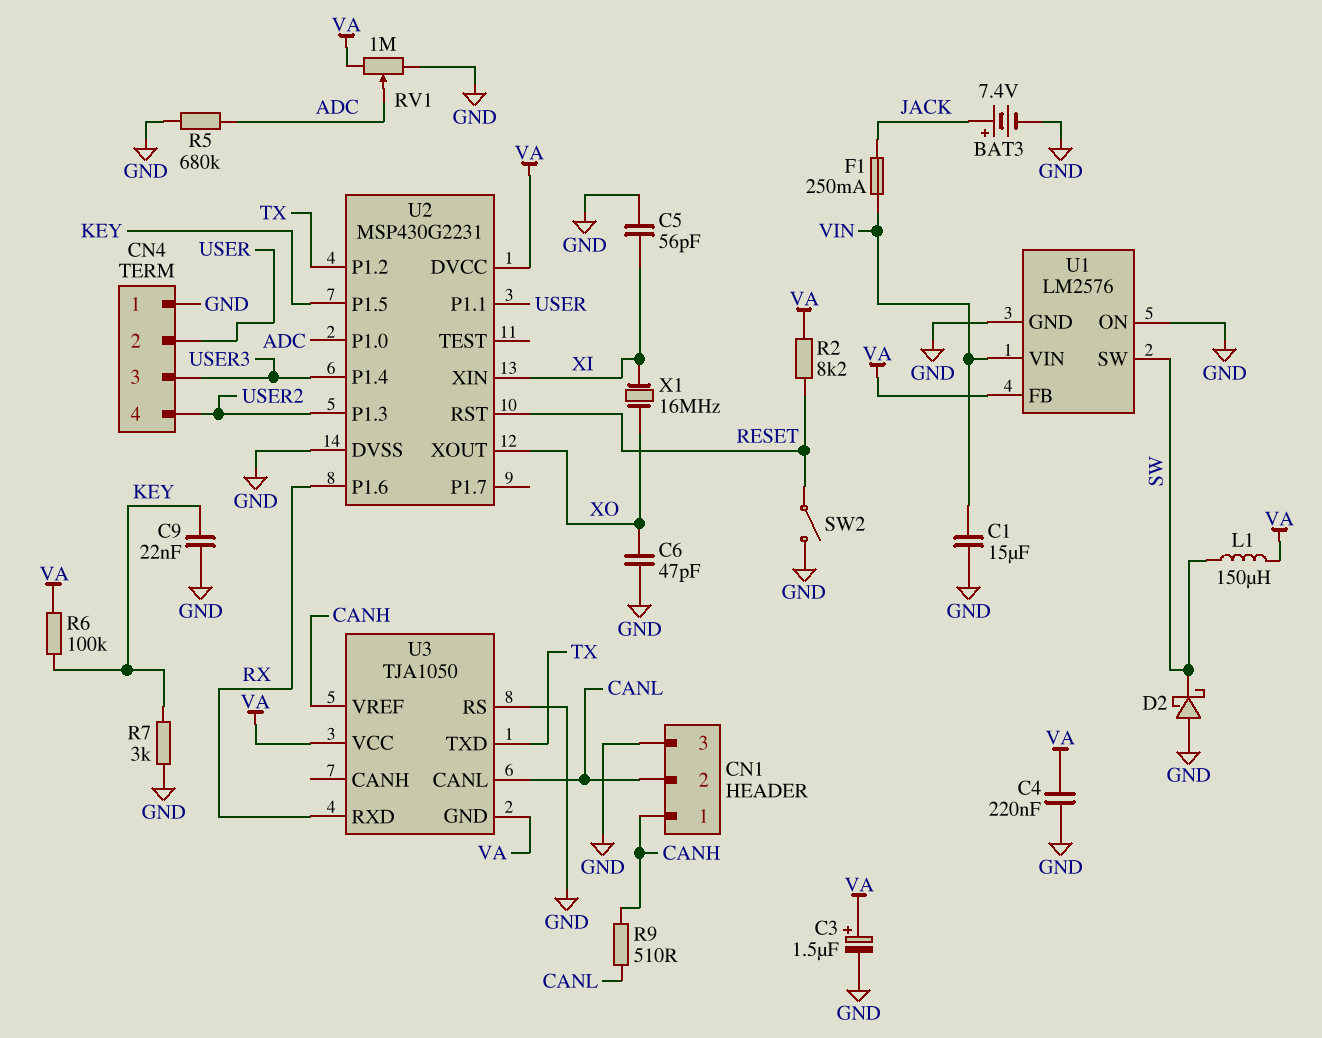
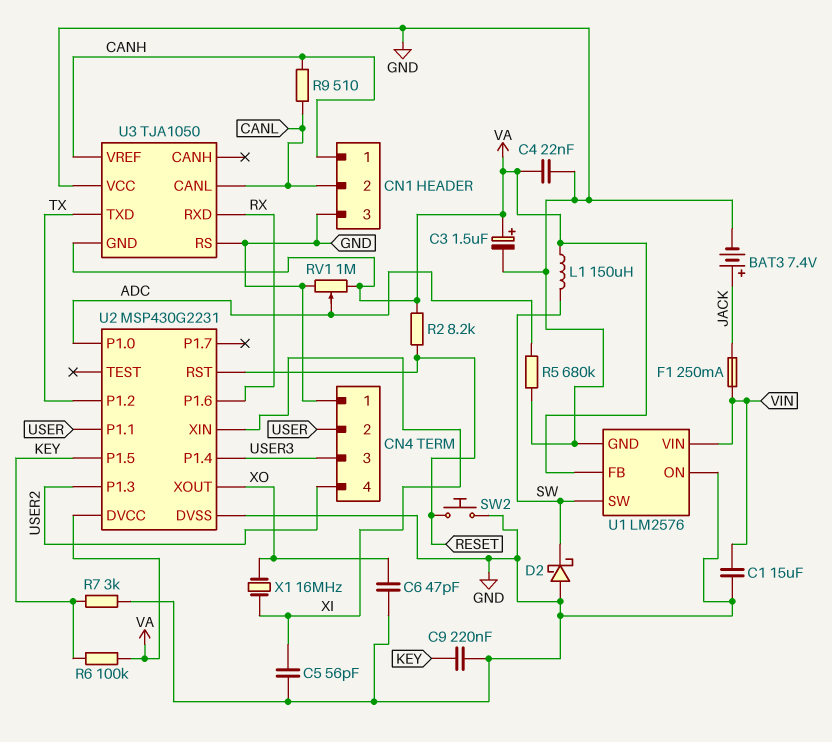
C4: 220nF (GND, VA) -> 22nF (GND, VA)
C9: 22nF (GND, KEY) -> 220nF (GND, KEY)
SW2: switch (GND, RESET) -> button (GND, RESET)
U3 pin VCC: VA -> GND

